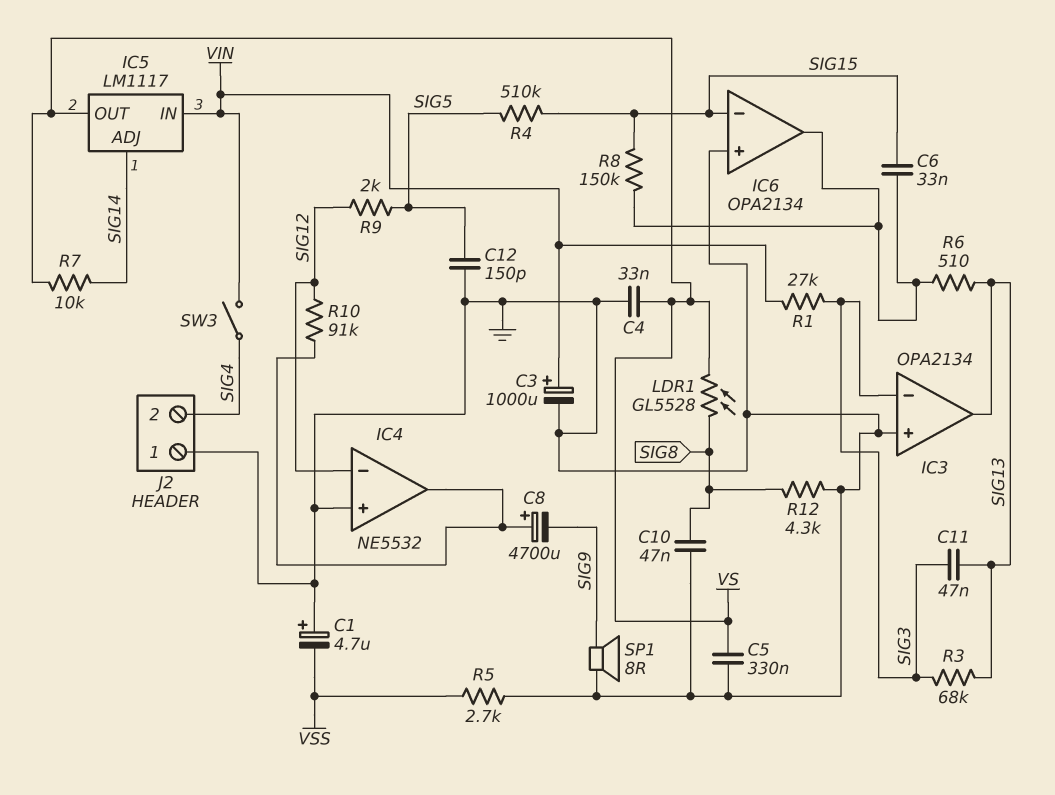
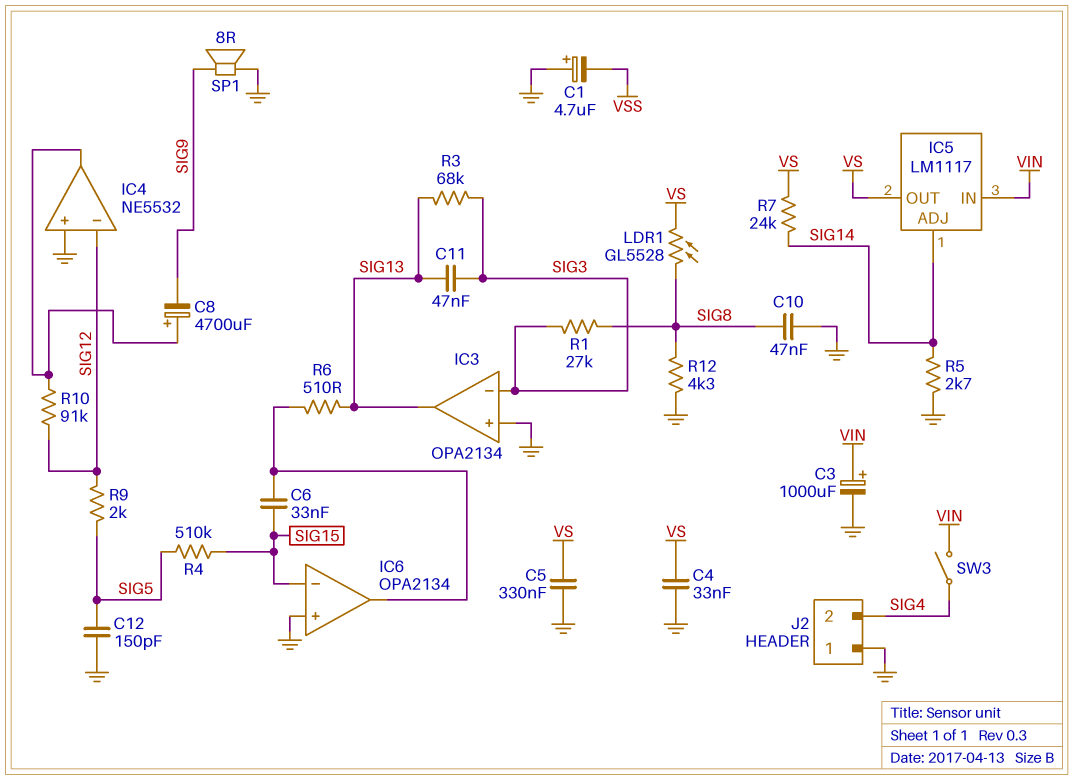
R1: 27k (SIG3, VIN) -> 27k (SIG3, SIG8)
R5: 2.7k (GND, VSS) -> 2.7k (GND, SIG14)
R7: 10k (SIG14, VS) -> 24k (SIG14, VS)
R8: 150k (IC6/out, SIG15) -> none

